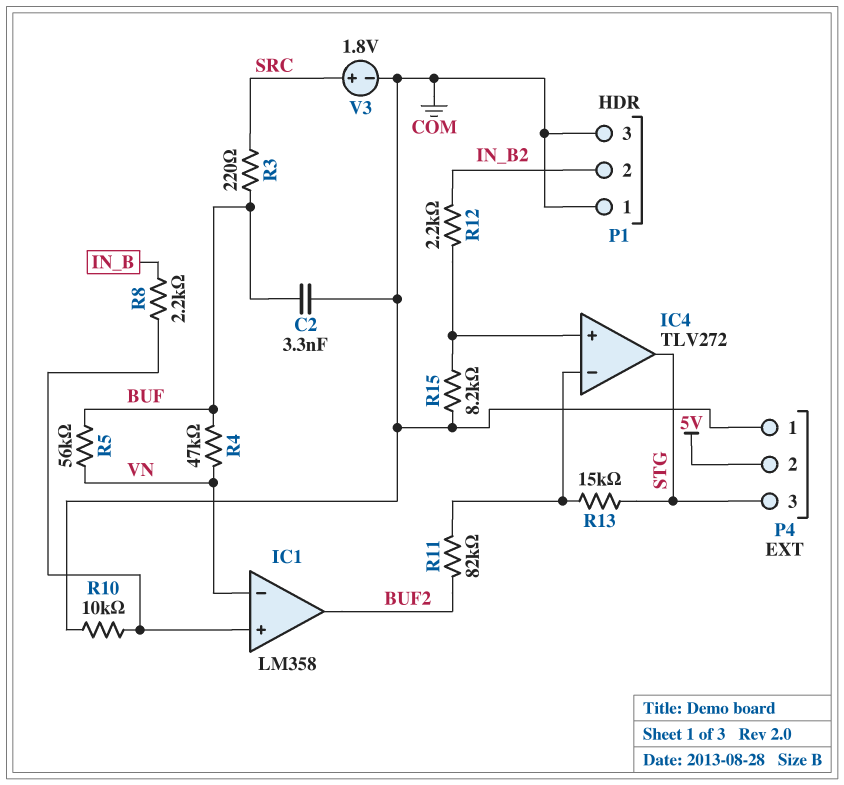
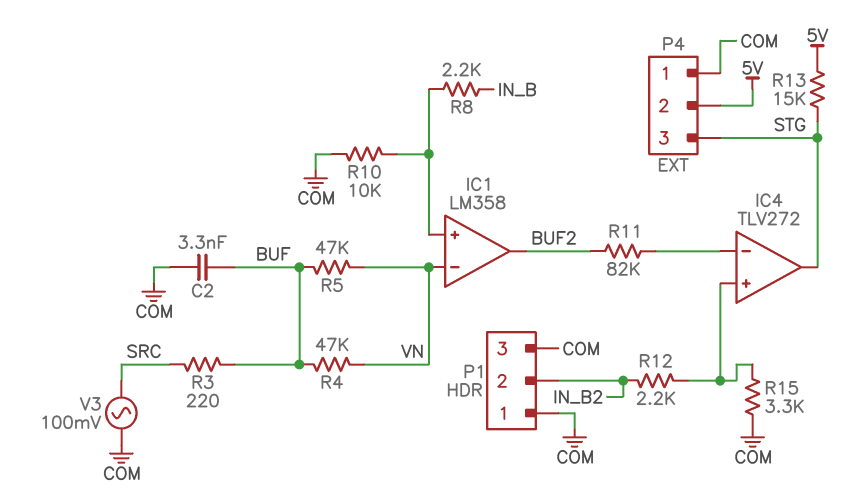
R5: 56k (BUF, VN) -> 47k (BUF, VN)
R13: 15k (IC4/in-, STG) -> 15k (5V, STG)
R15: 8.2k (COM, IC4/in+) -> 3.3k (COM, IC4/in+)
V3: 1.8V (plus SRC, minus COM) -> AC 100mV (COM, SRC)

